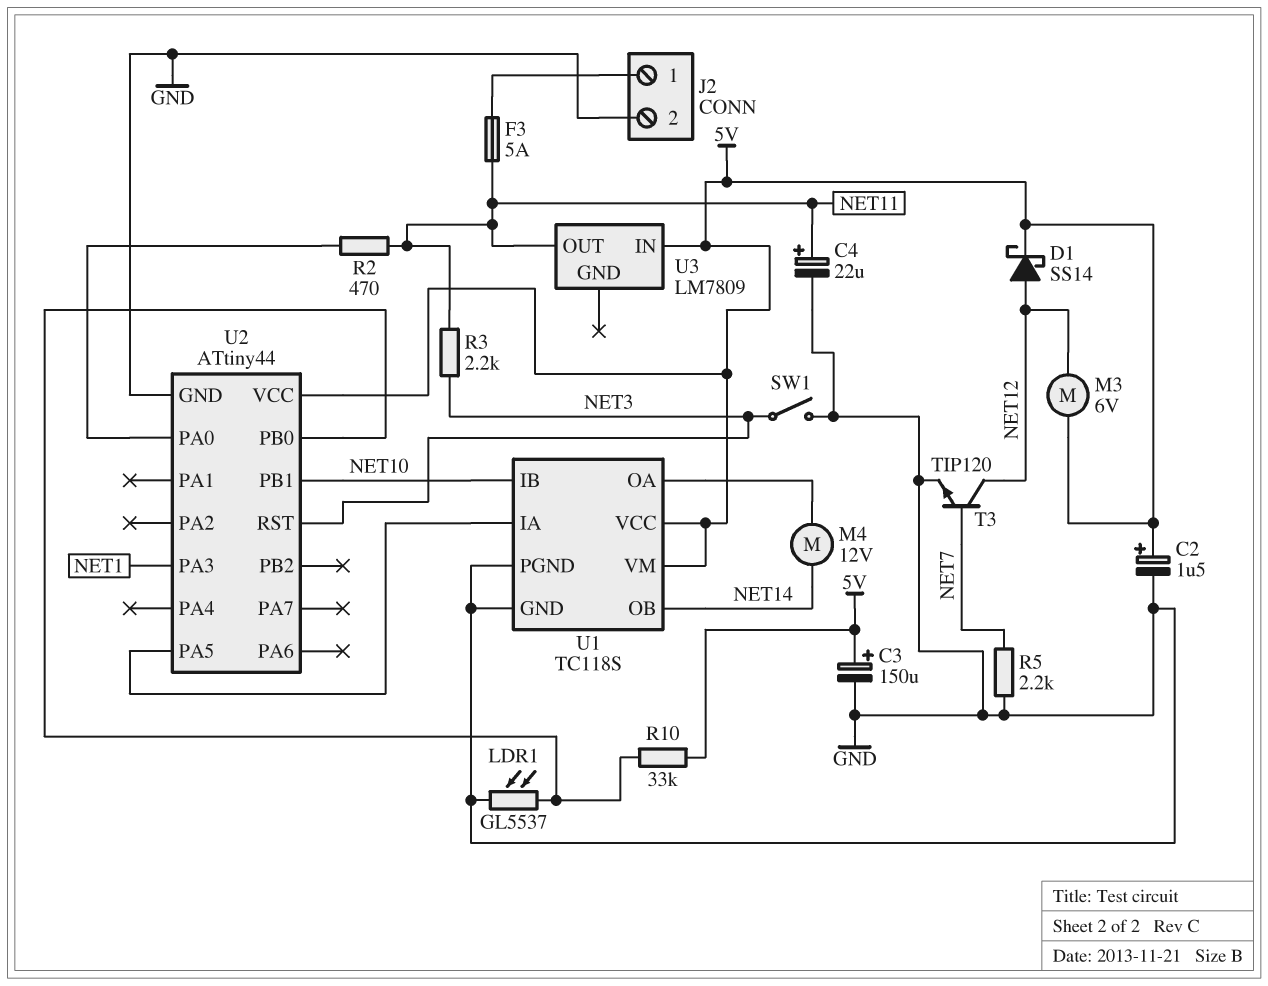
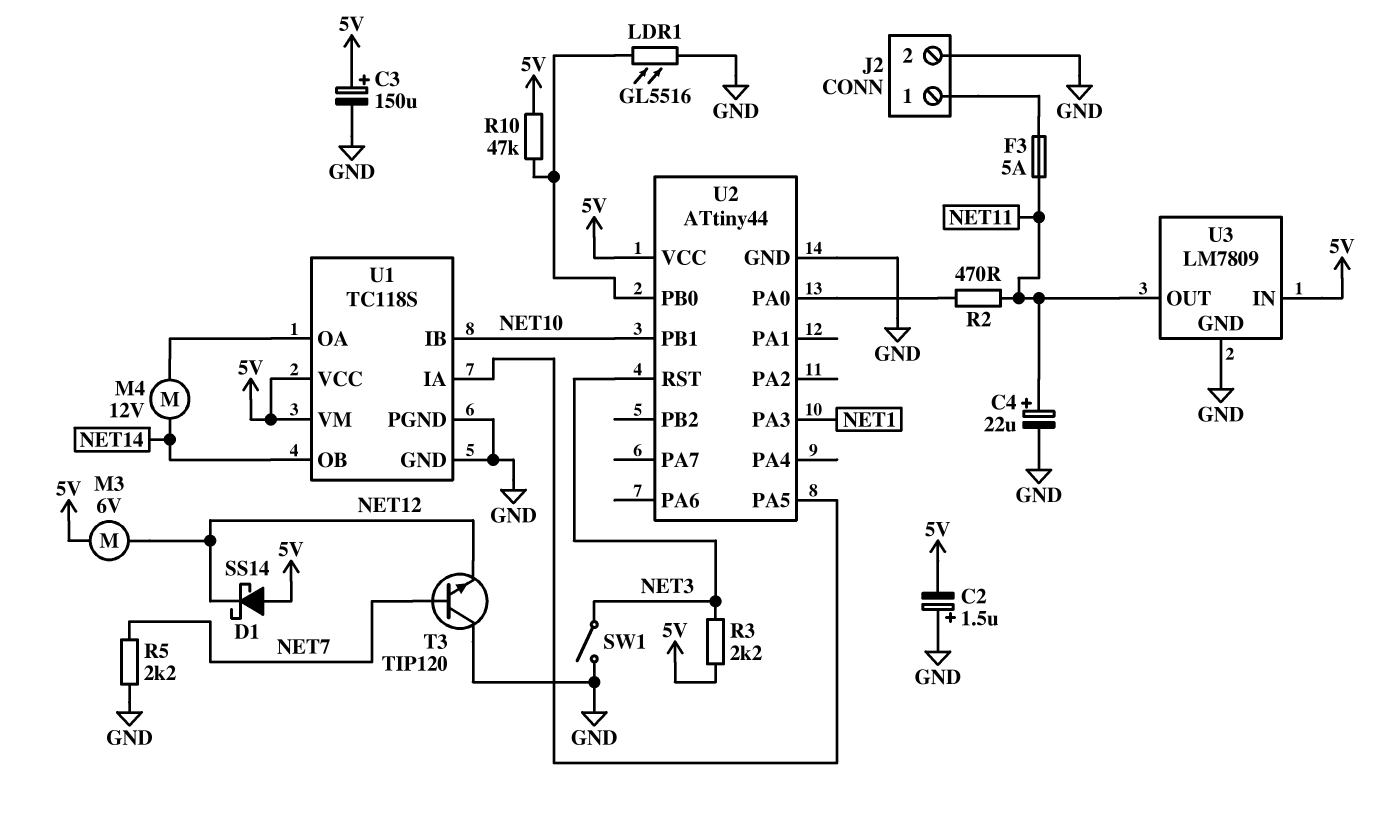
C2: 1.5uF (plus 5V, minus GND) -> 1.5uF (plus GND, minus 5V)
D1: schottky SS14 (A NET12, K 5V) -> schottky SS14 (A 5V, K NET12)
LDR1: GL5537 (GND, U2/PB0) -> GL5516 (GND, U2/PB0)
R3: 2.2k (NET3, NET11) -> 2.2k (5V, NET3)
R10: 33k (5V, U2/PB0) -> 47k (5V, U2/PB0)
T3: NPN TIP120 (B NET7, C NET12, E GND) -> NPN TIP120 (B NET7, C GND, E NET12)
U3 pin GND: none -> GND

